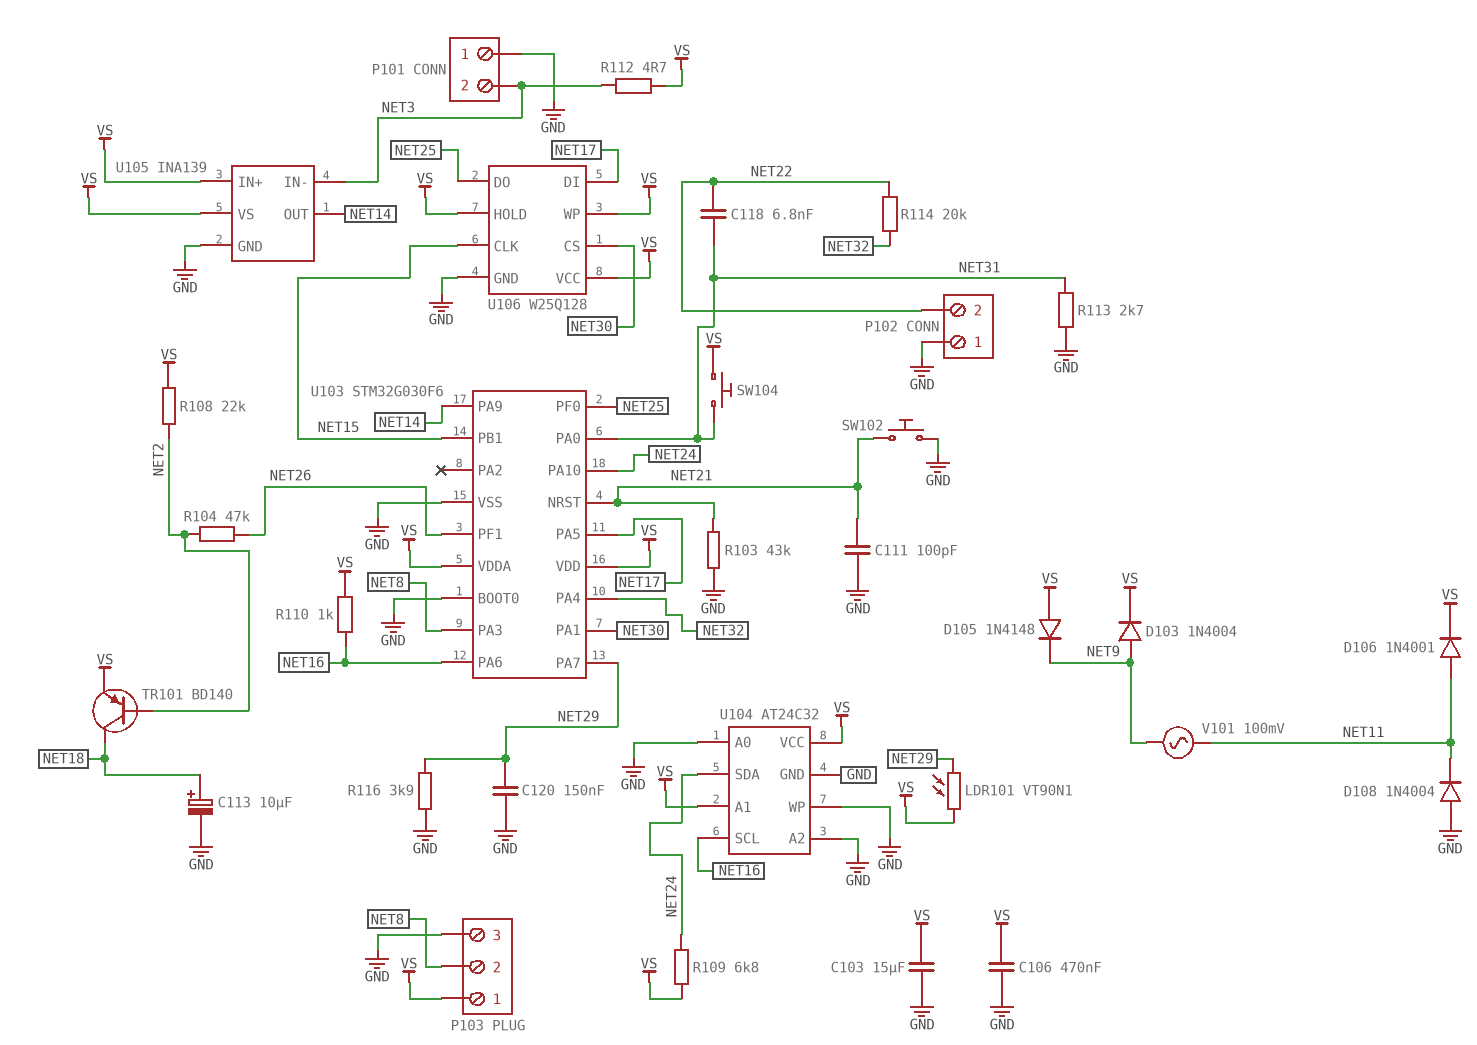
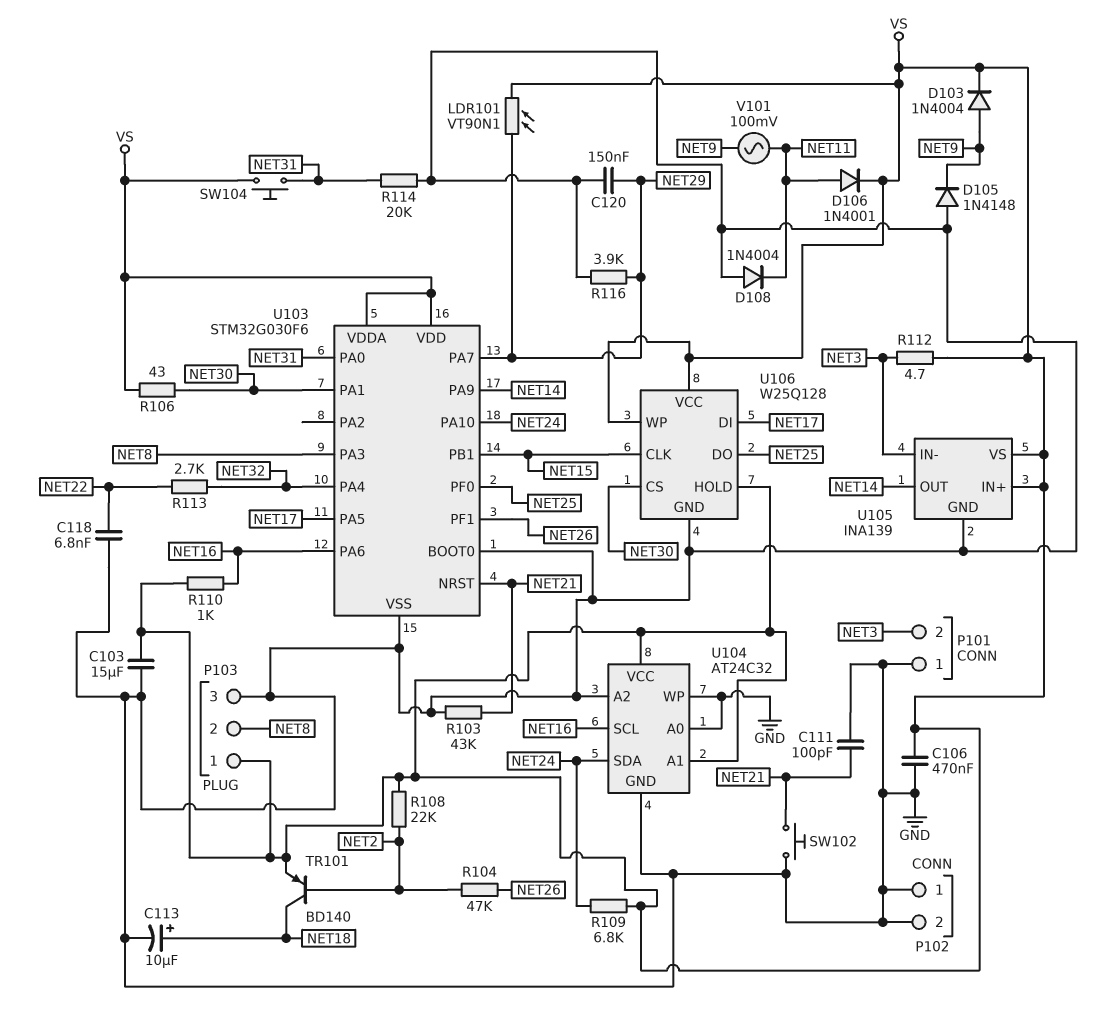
C118: 6.8nF (NET22, NET31) -> 6.8nF (GND, NET22)
D105: diode 1N4148 (A VS, K NET9) -> diode 1N4148 (A GND, K NET9)
P102 pin 2: NET22 -> GND
R106: none -> 43 (NET30, VS)
R113: 2.7k (GND, NET31) -> 2.7k (NET22, NET32)
R114: 20k (NET22, NET32) -> 20k (GND, NET31)

